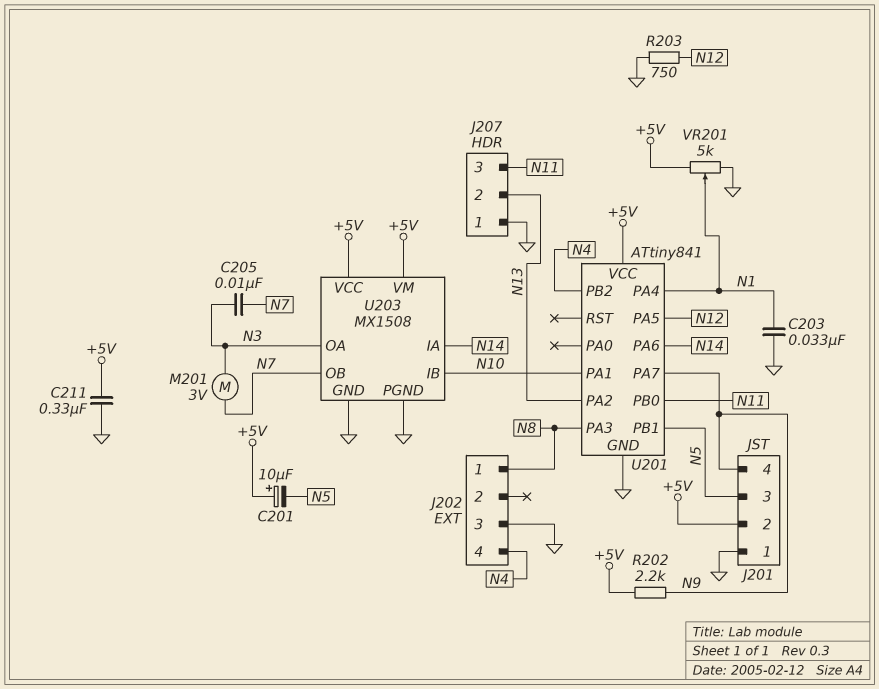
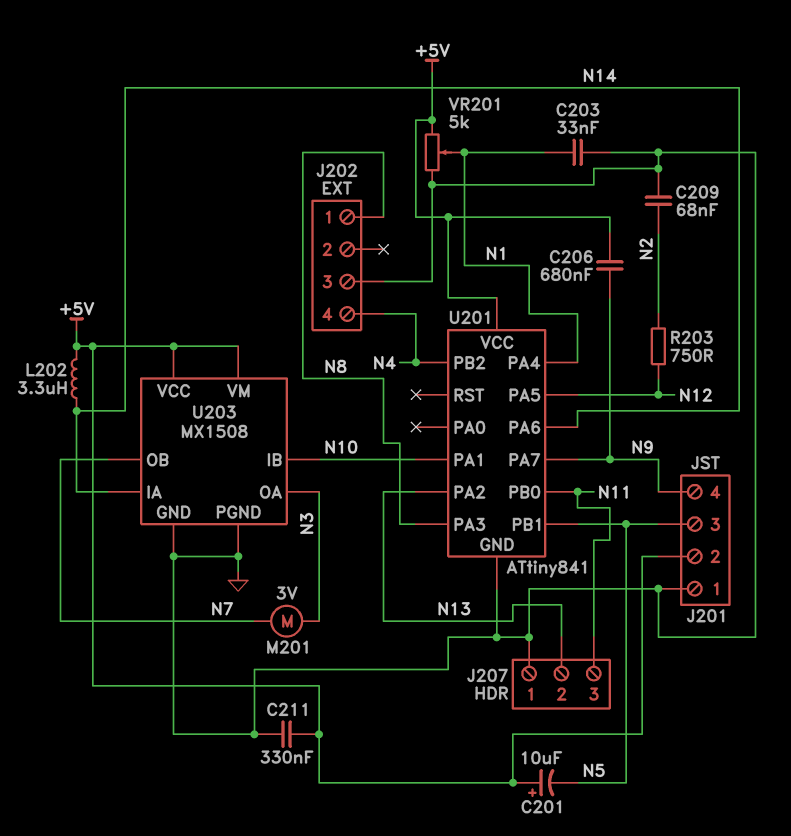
C205: 10nF (N3, N7) -> none
C206: none -> 680nF (+5V, N9)
C209: none -> 68nF (GND, N2)
L202: none -> 3.3uH (+5V, N14)
R202: 2.2k (+5V, N9) -> none
R203: 750 (GND, N12) -> 750 (N2, N12)

